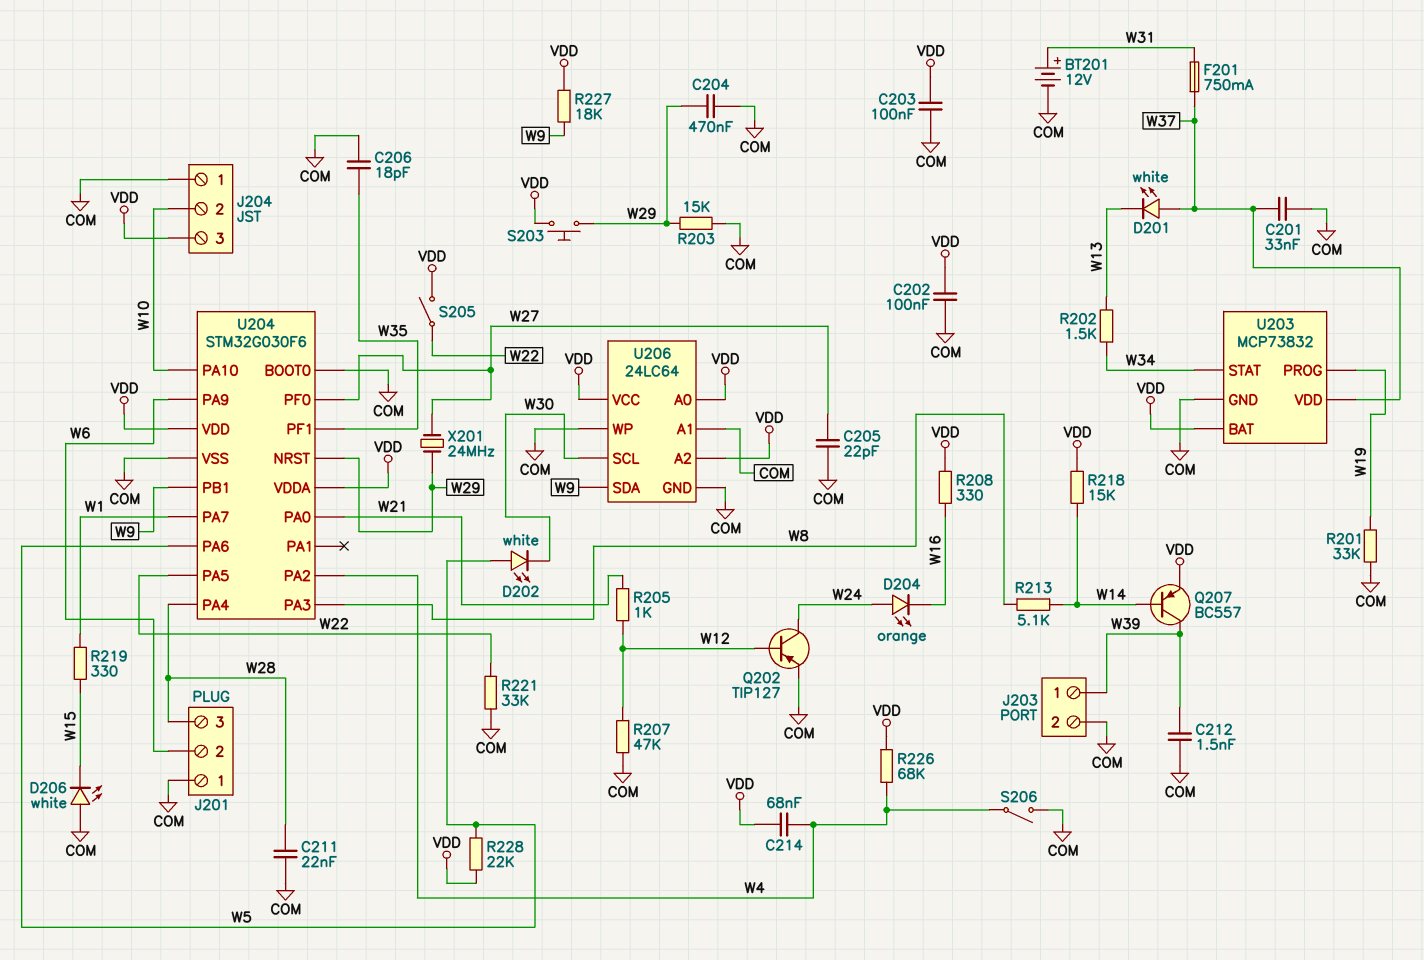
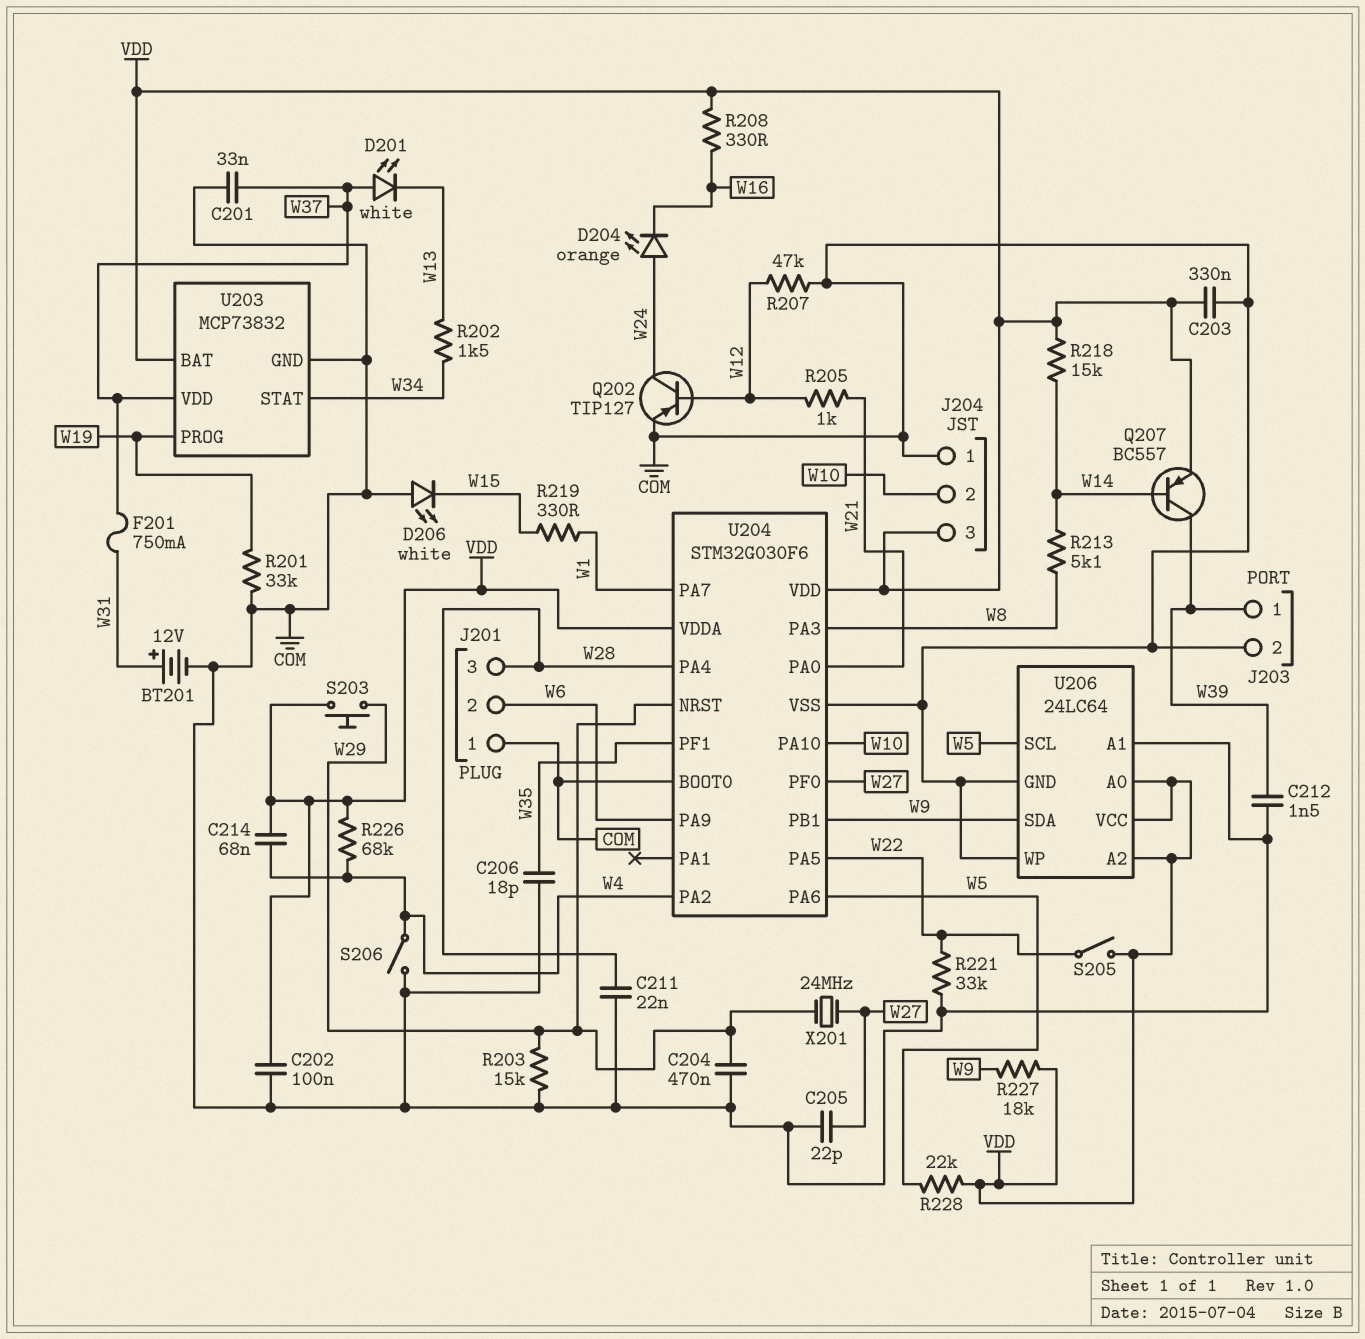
C203: 100nF (COM, VDD) -> 330nF (COM, VDD)
D202: LED white (A W5, K W30) -> none
U206 pin SCL: W30 -> W5

